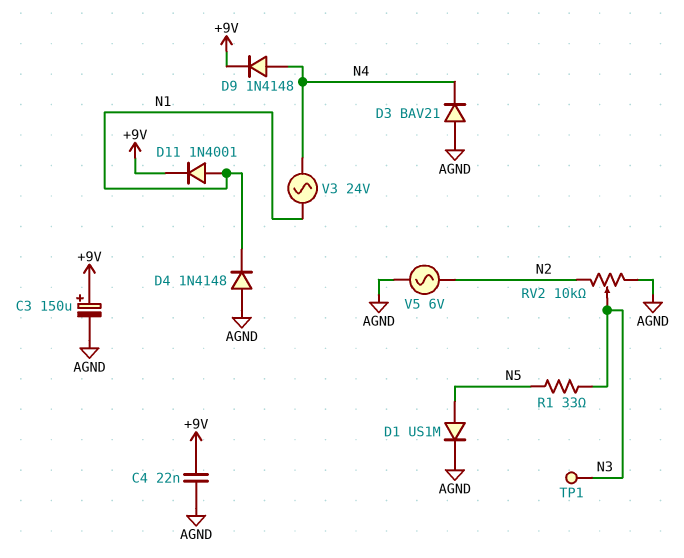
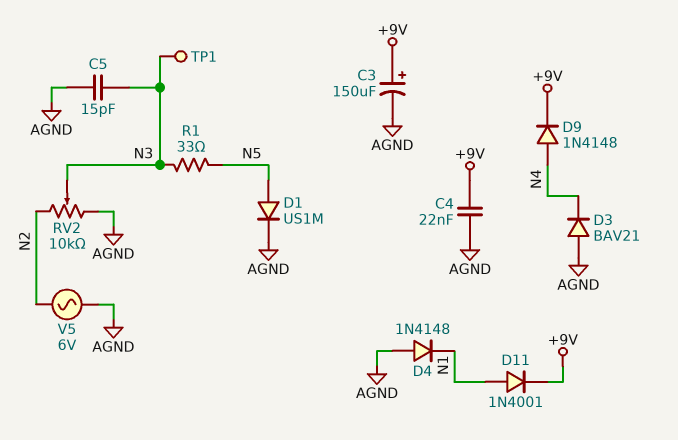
C5: none -> 15pF (AGND, N3)
V3: AC 24V (N1, N4) -> none

